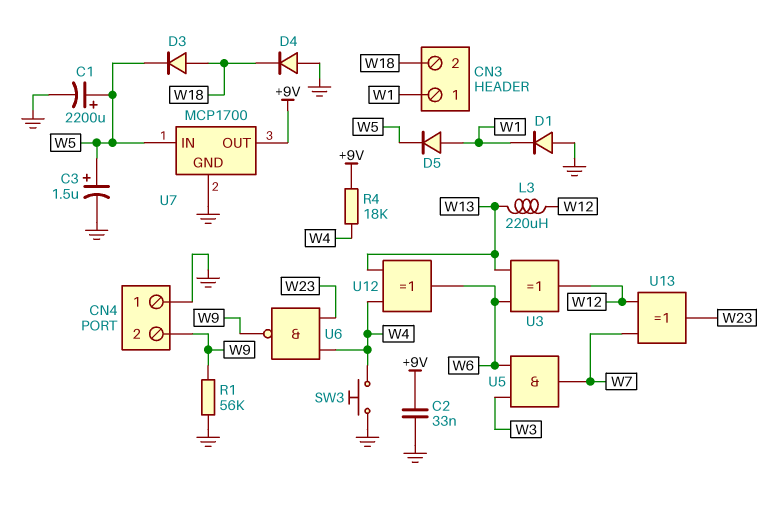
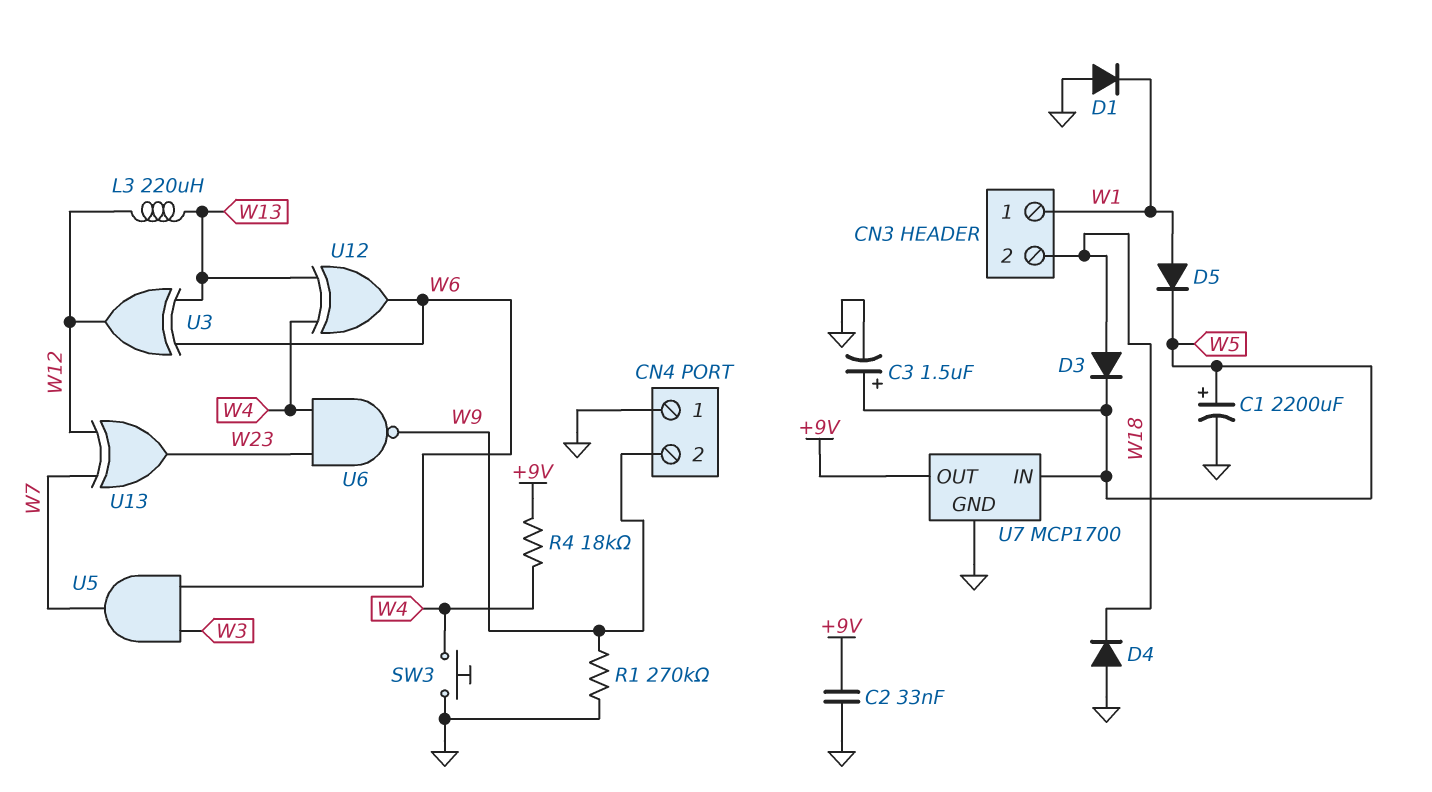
R1: 56k (GND, W9) -> 270k (GND, W9)

